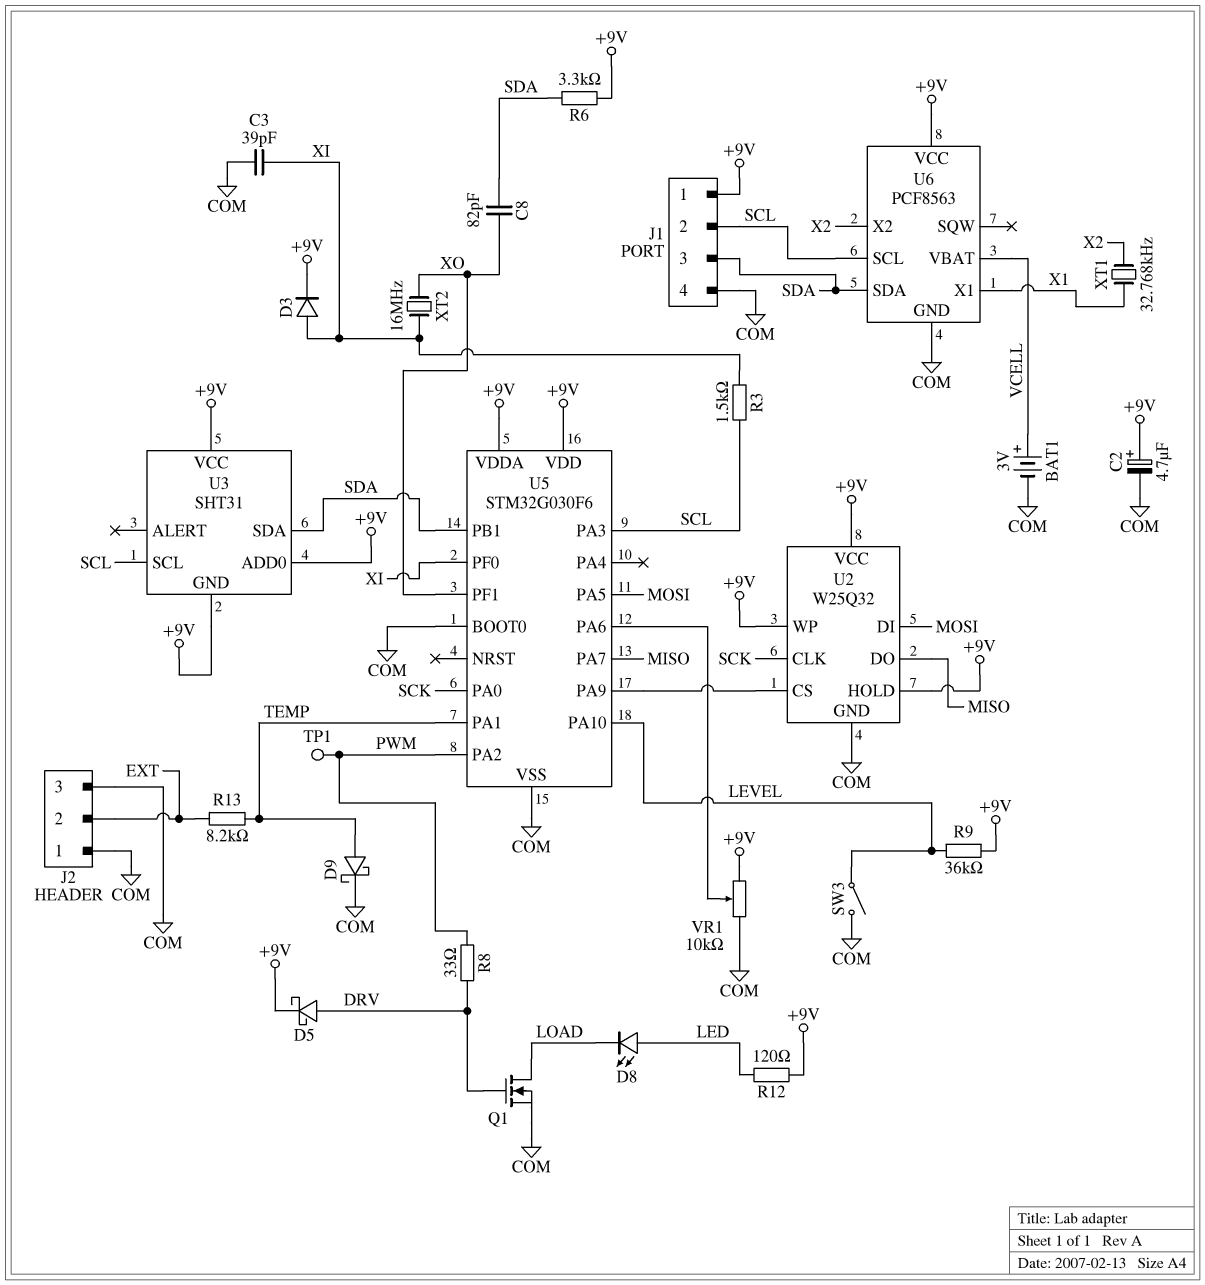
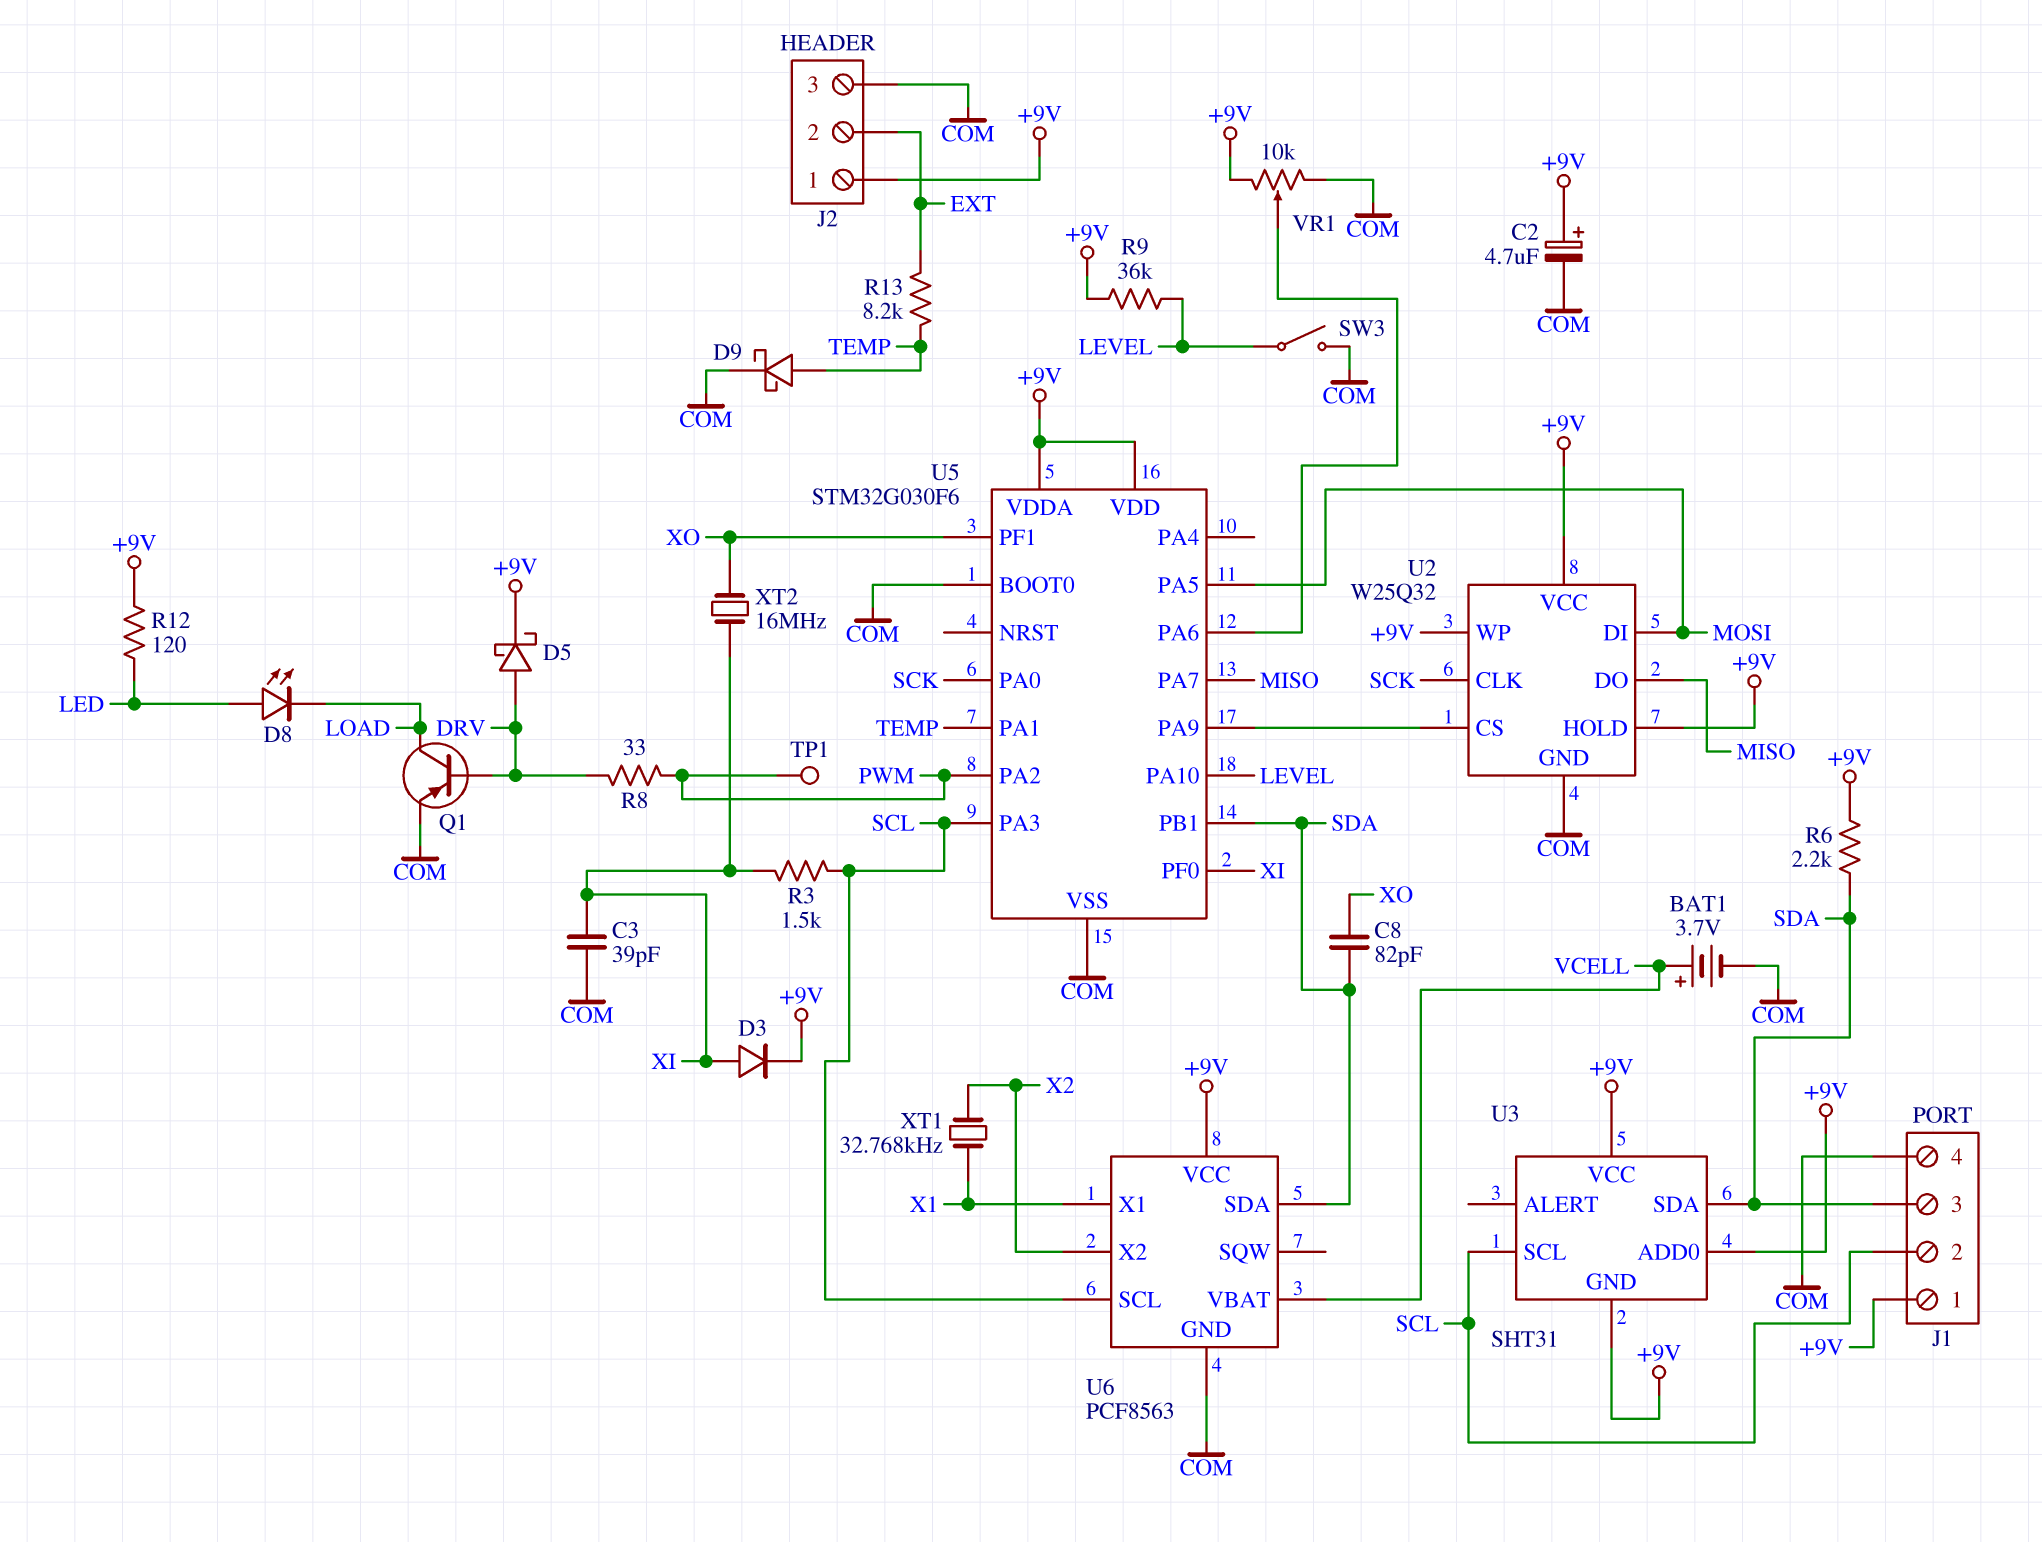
BAT1: 3V (plus VCELL, minus COM) -> 3.7V (plus VCELL, minus COM)
J2 pin 1: COM -> +9V
Q1: NMOS (G DRV, D LOAD, S COM) -> PNP (B DRV, C LOAD, E COM)
R6: 3.3k (+9V, SDA) -> 2.2k (+9V, SDA)

